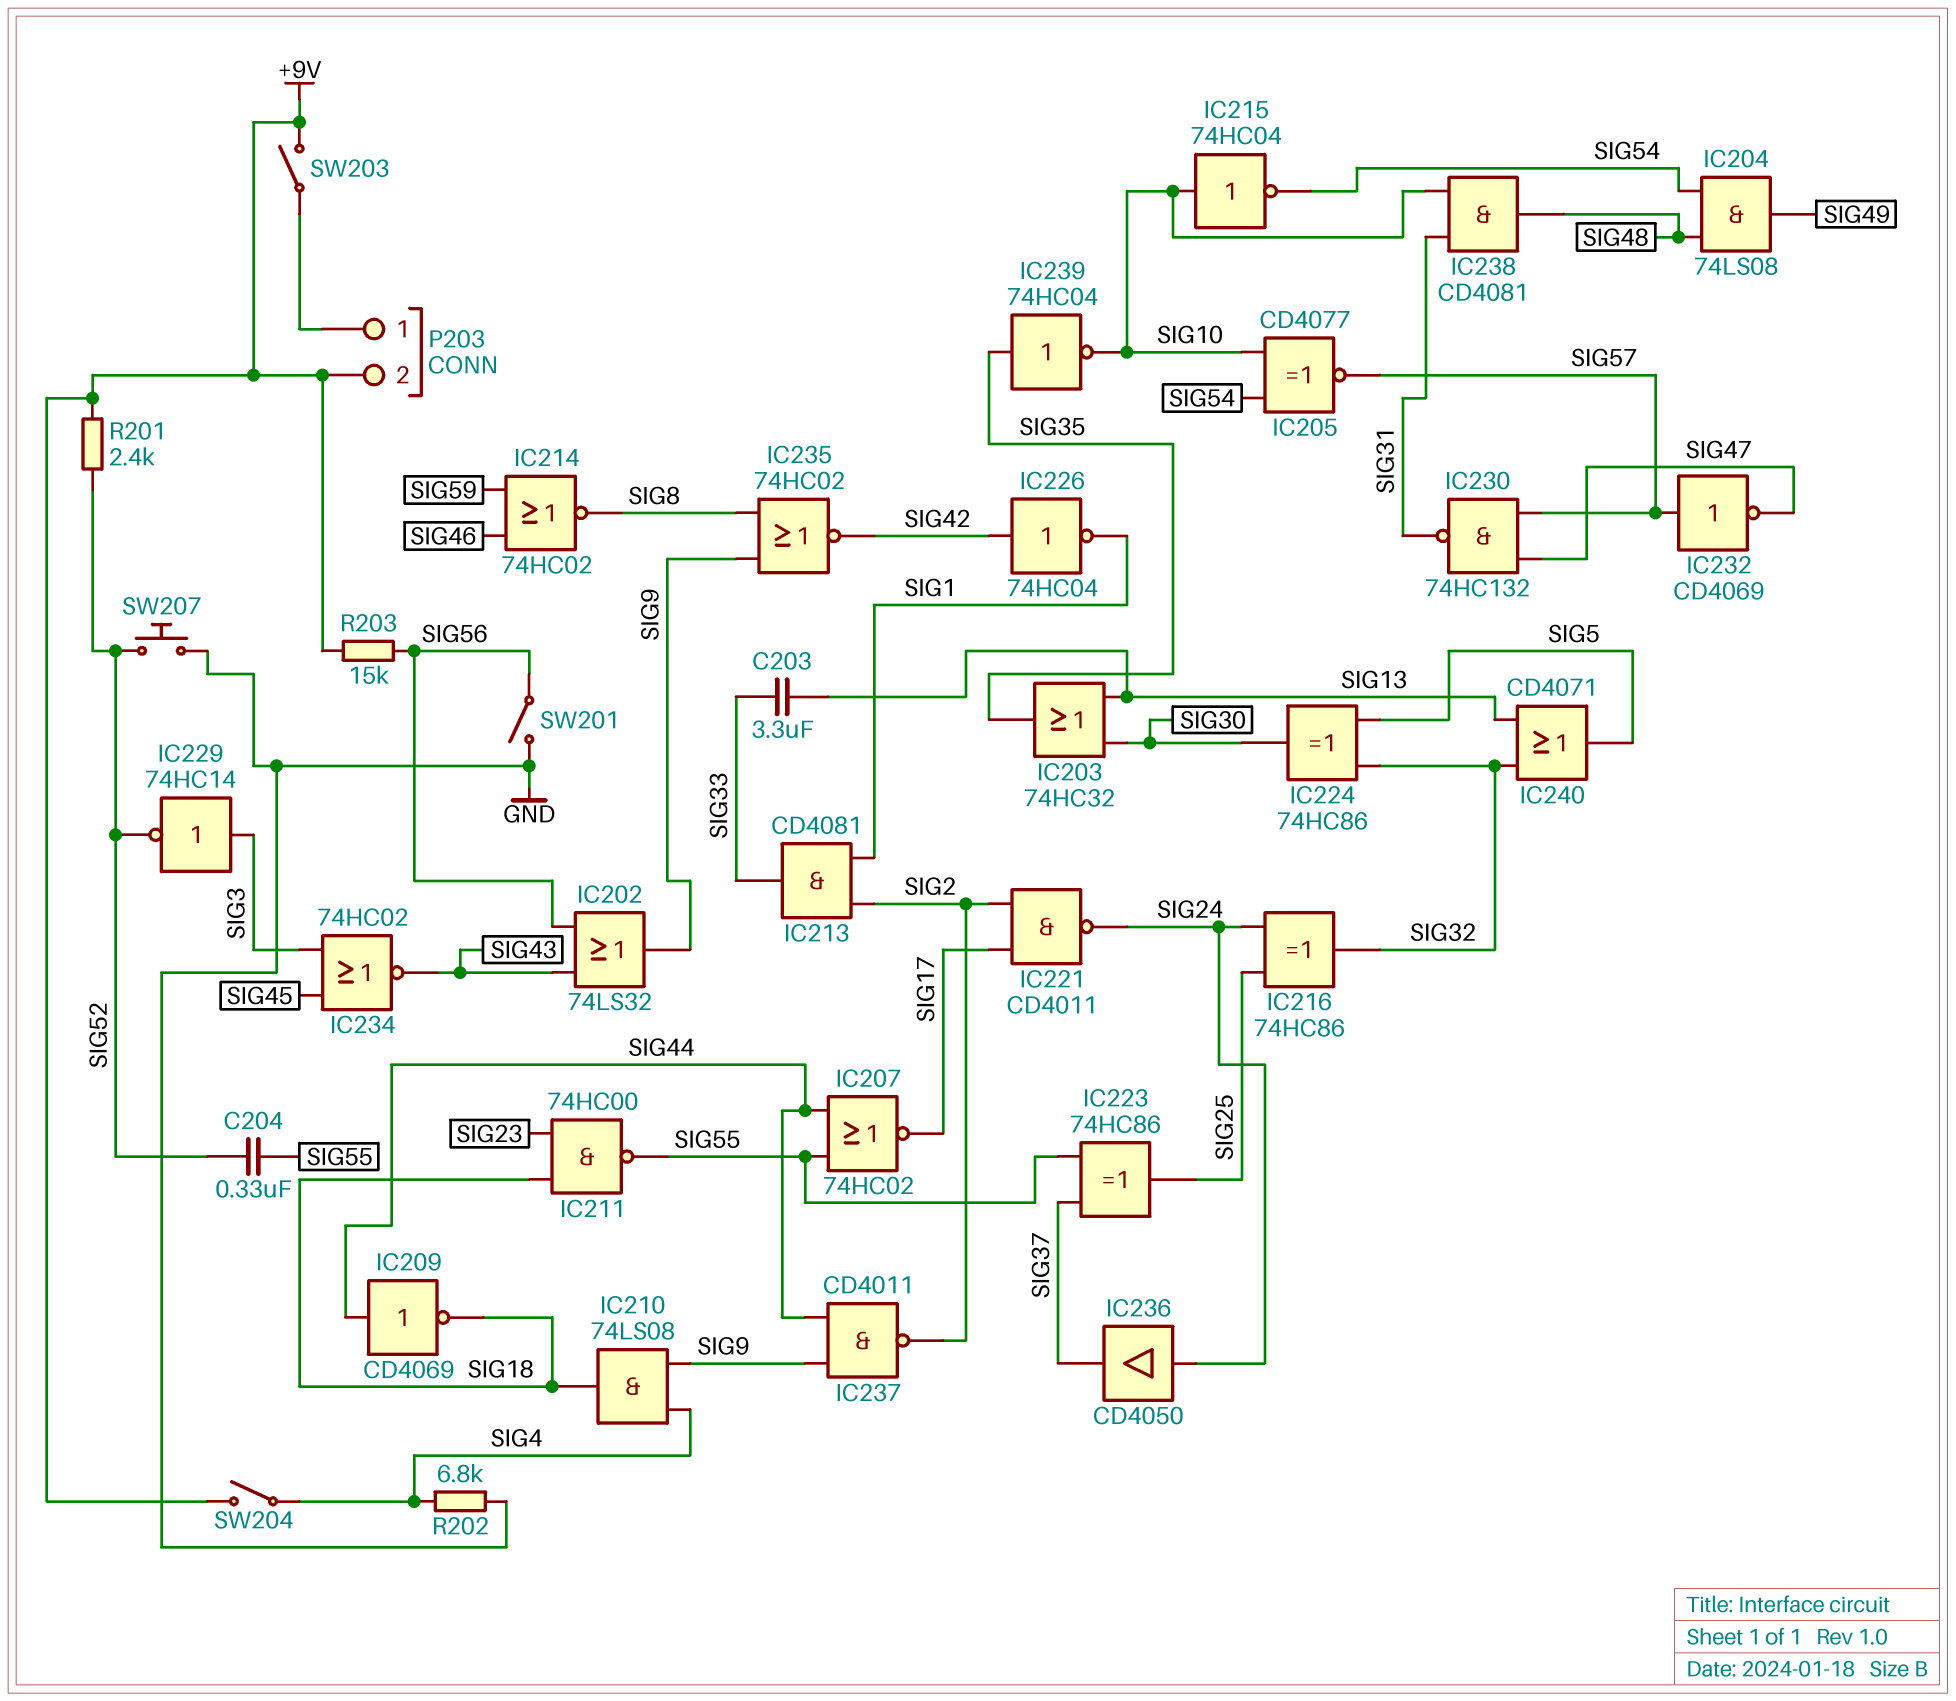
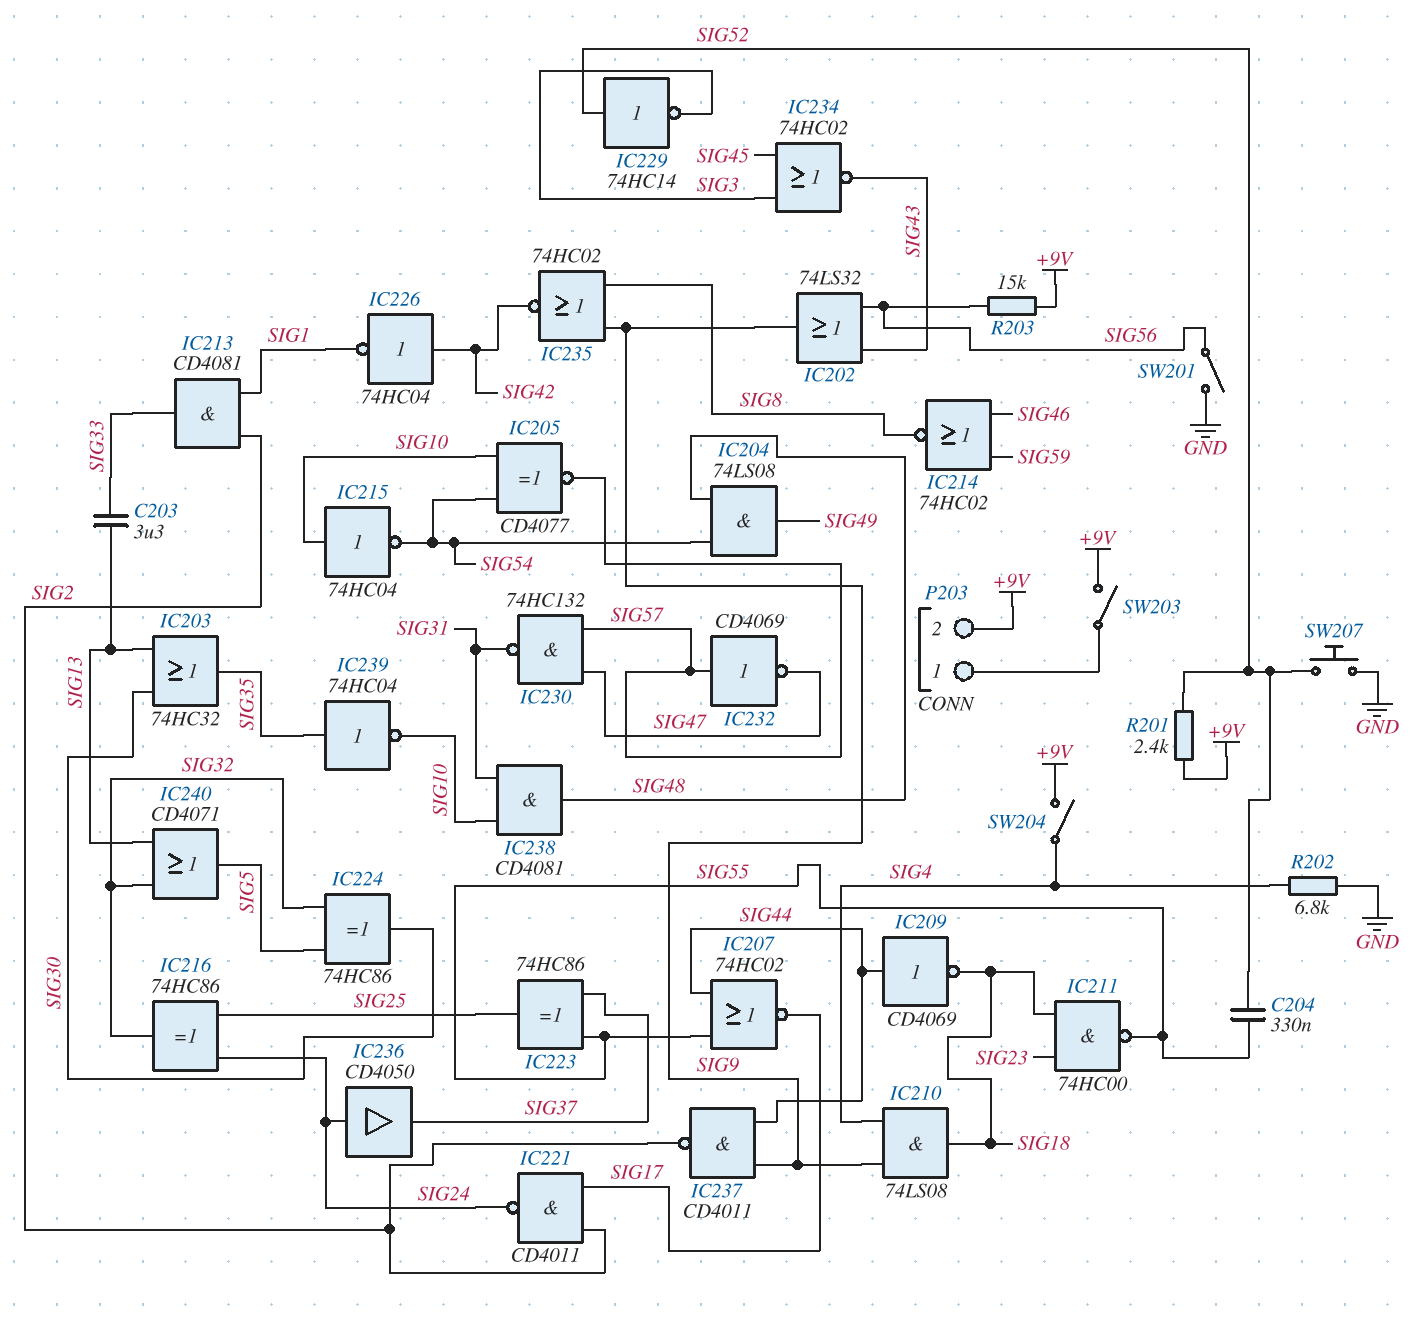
IC229: NOT 74HC14 (in SIG3, out SIG52) -> NOT 74HC14 (in SIG52, out SIG3)

